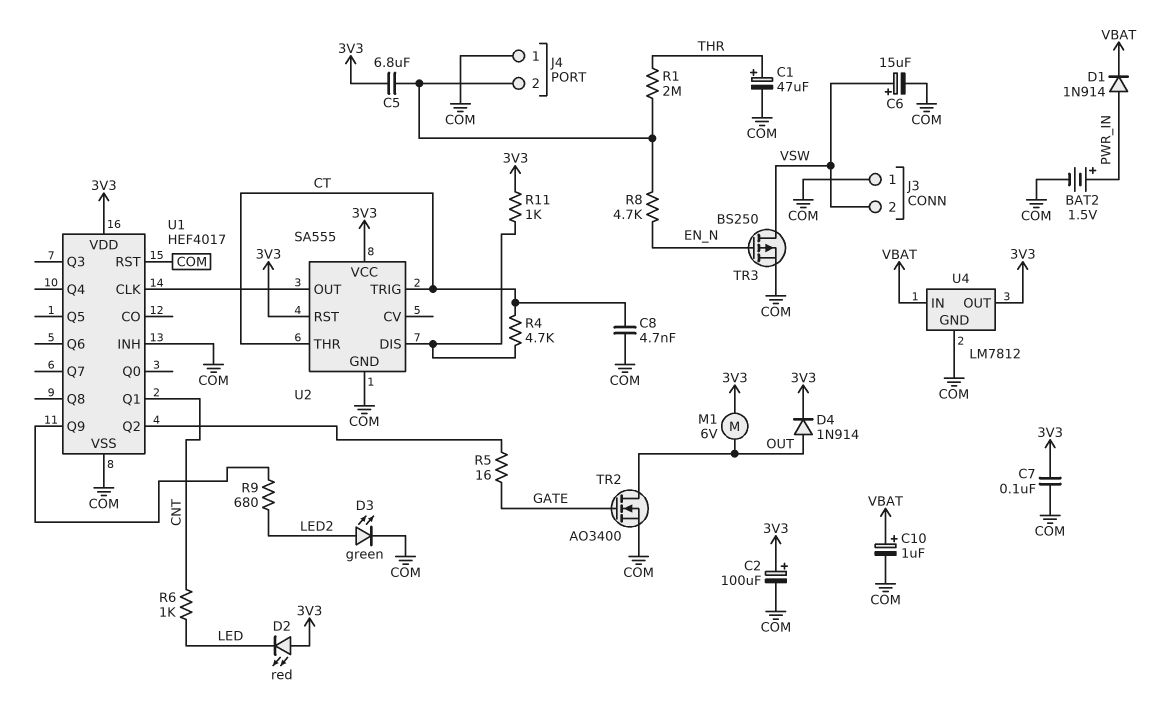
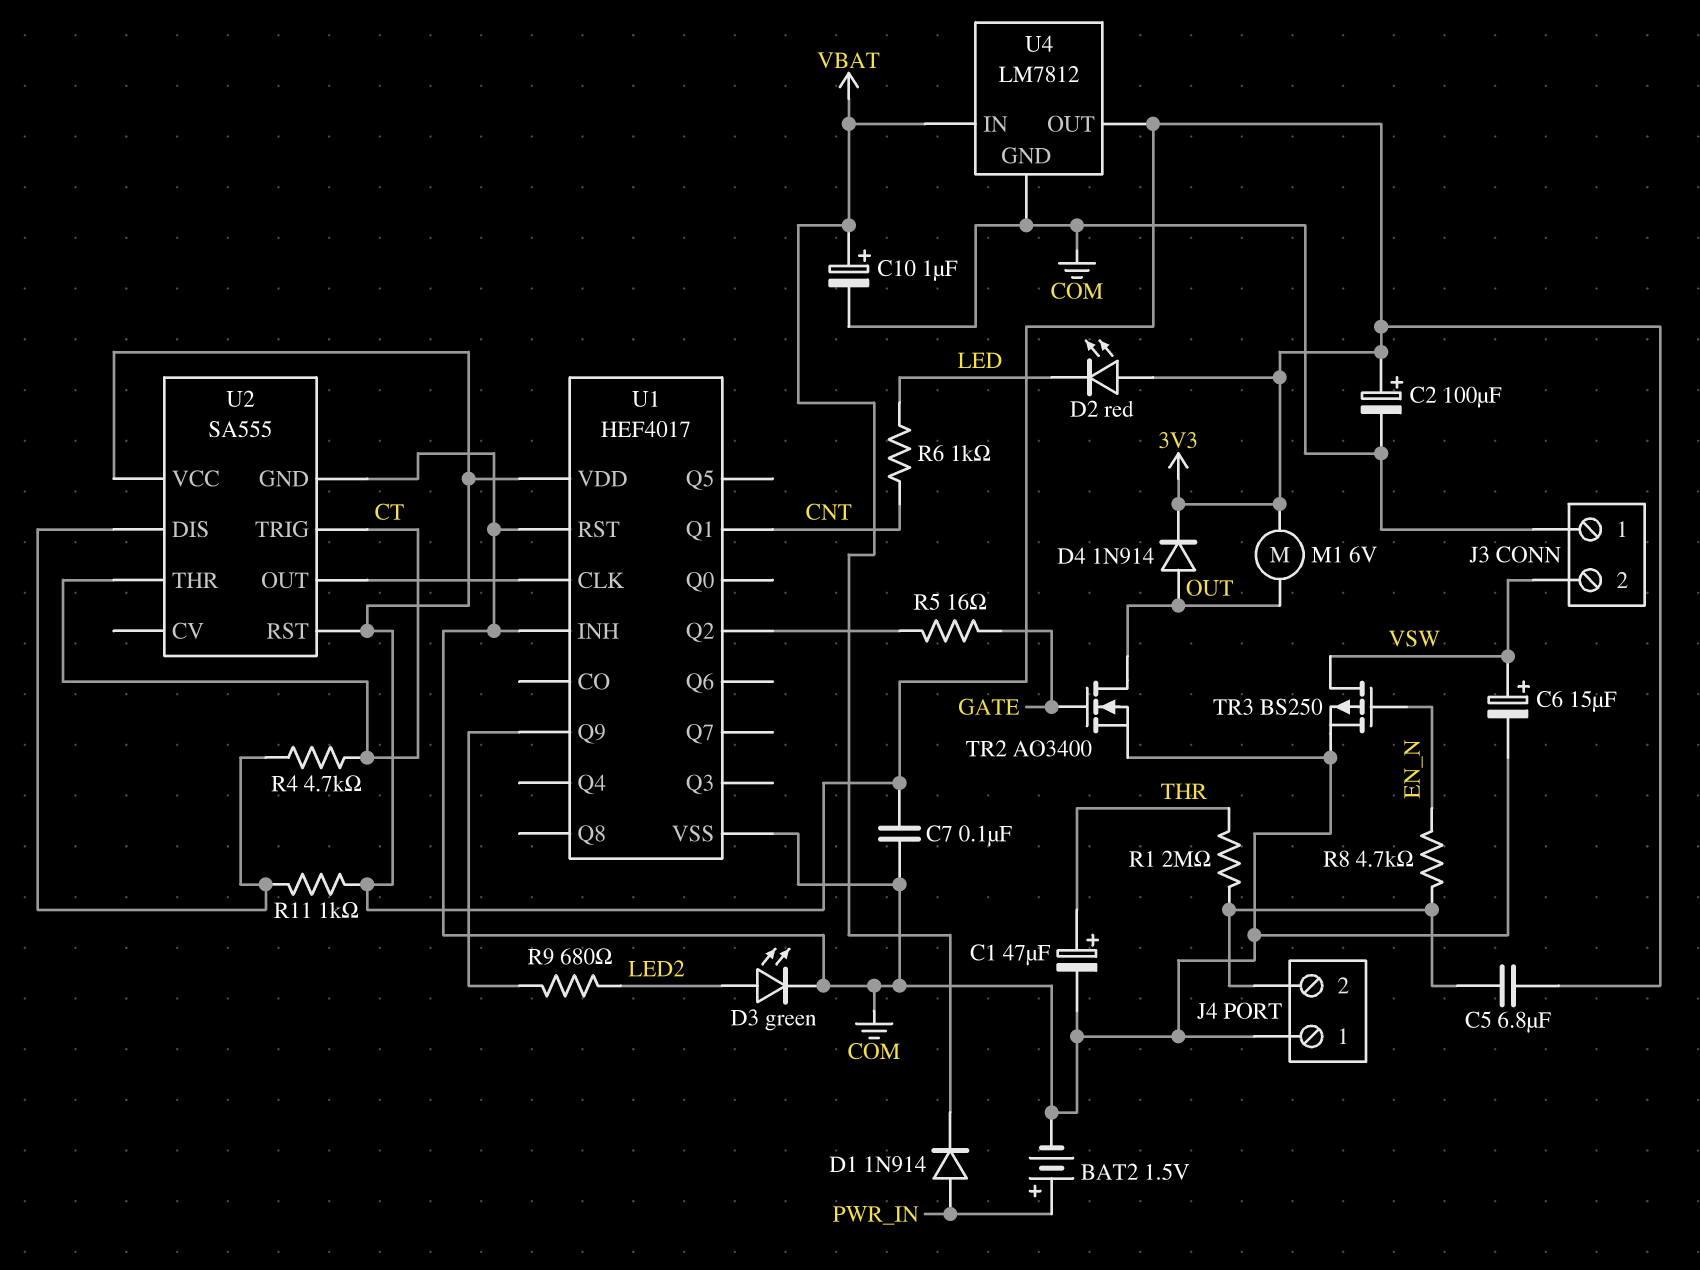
C8: 4.7nF (COM, CT) -> none

